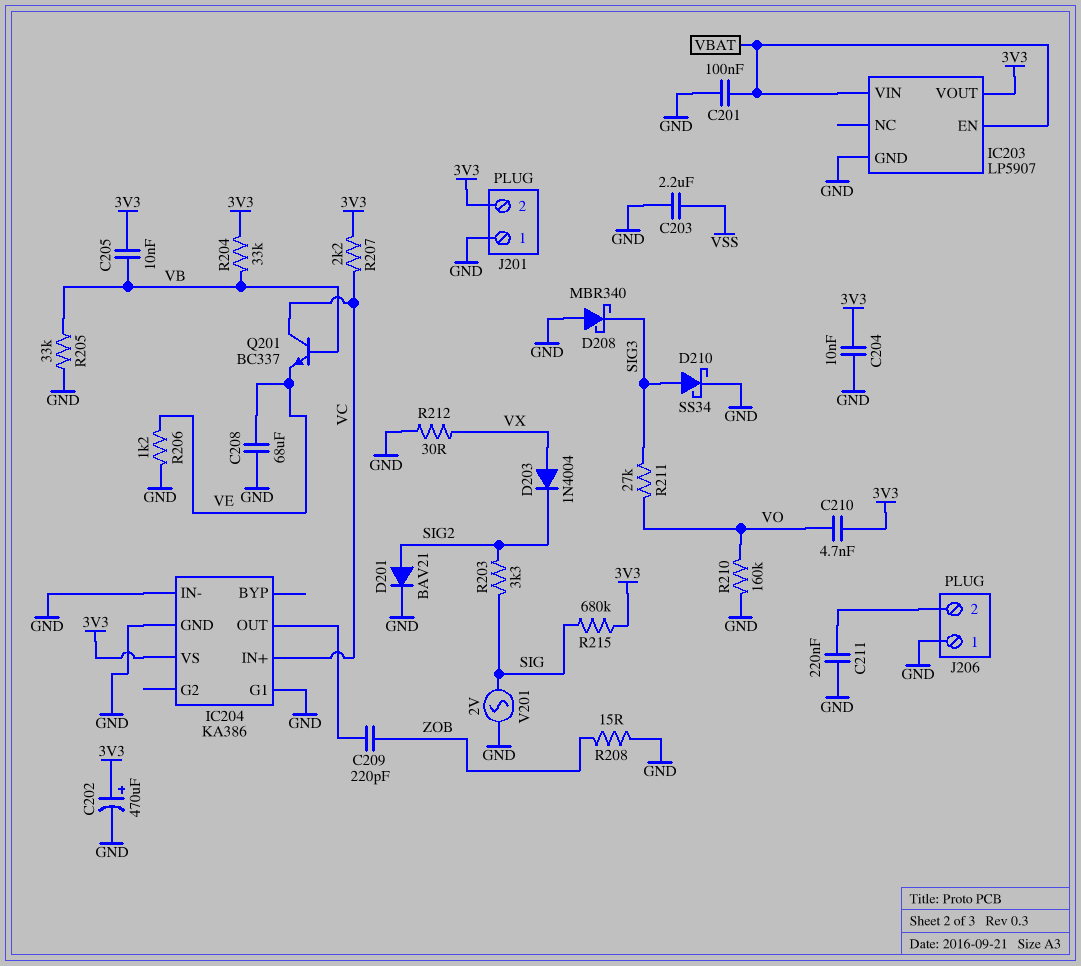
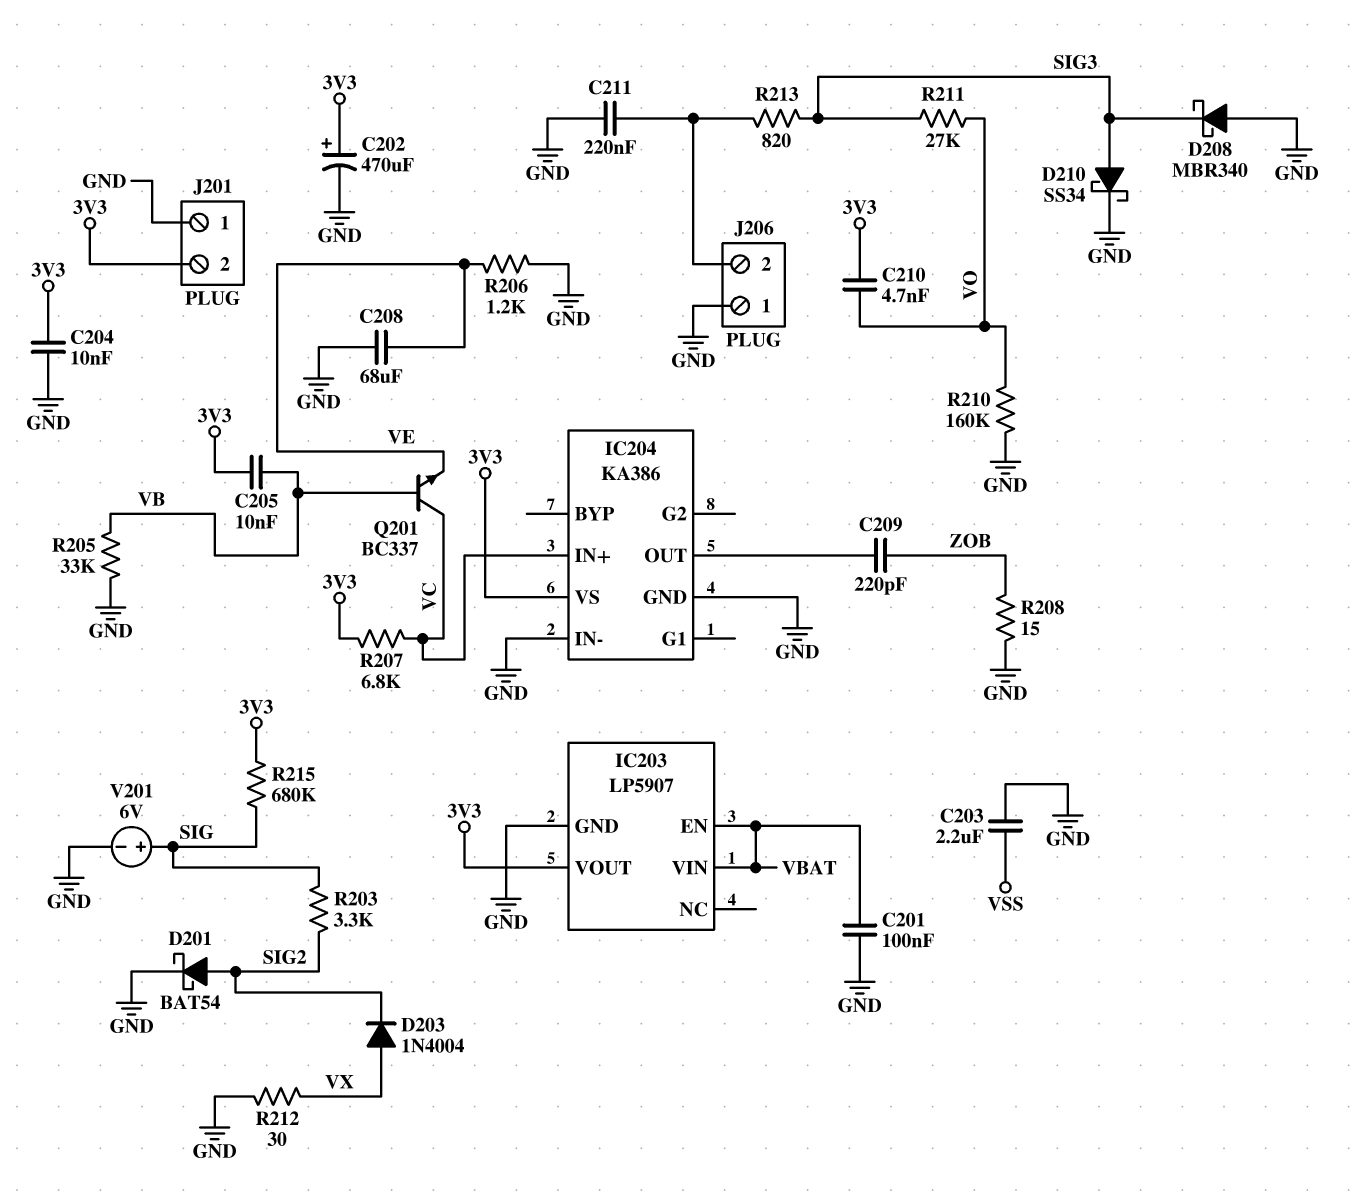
D201: diode BAV21 (A SIG2, K GND) -> schottky BAT54 (A SIG2, K GND)
IC204 pin G1: GND -> none
R204: 33k (3V3, VB) -> none
R207: 2.2k (3V3, VC) -> 6.8k (3V3, VC)
R213: none -> 820 (J206/2, SIG3)
V201: AC 2V (GND, SIG) -> 6V (plus SIG, minus GND)

